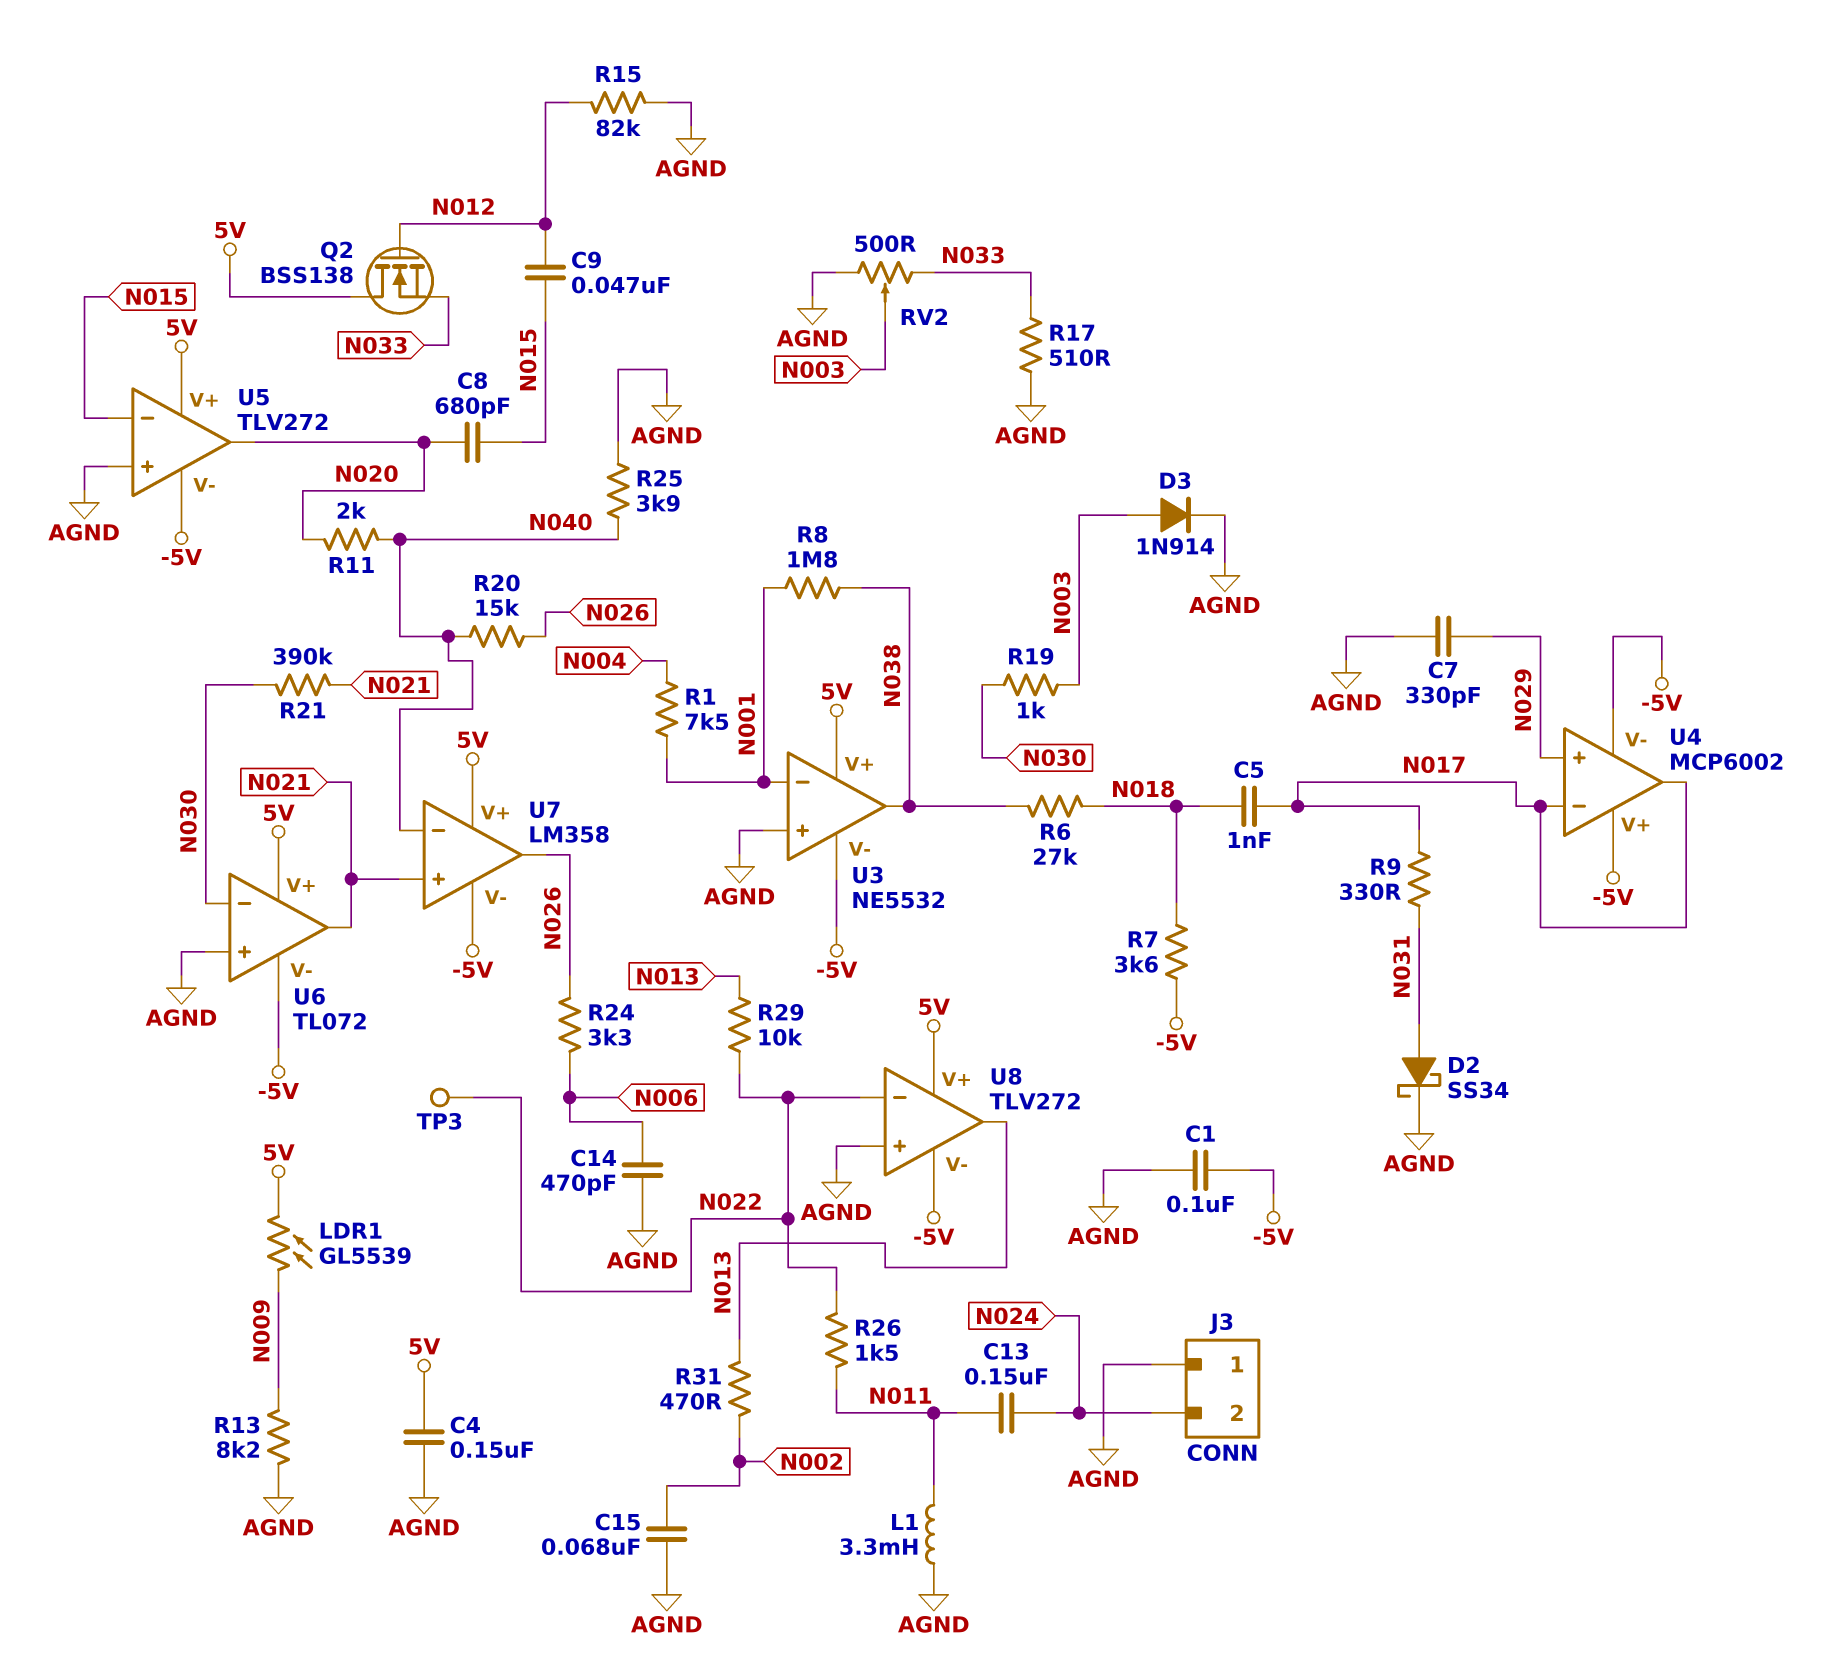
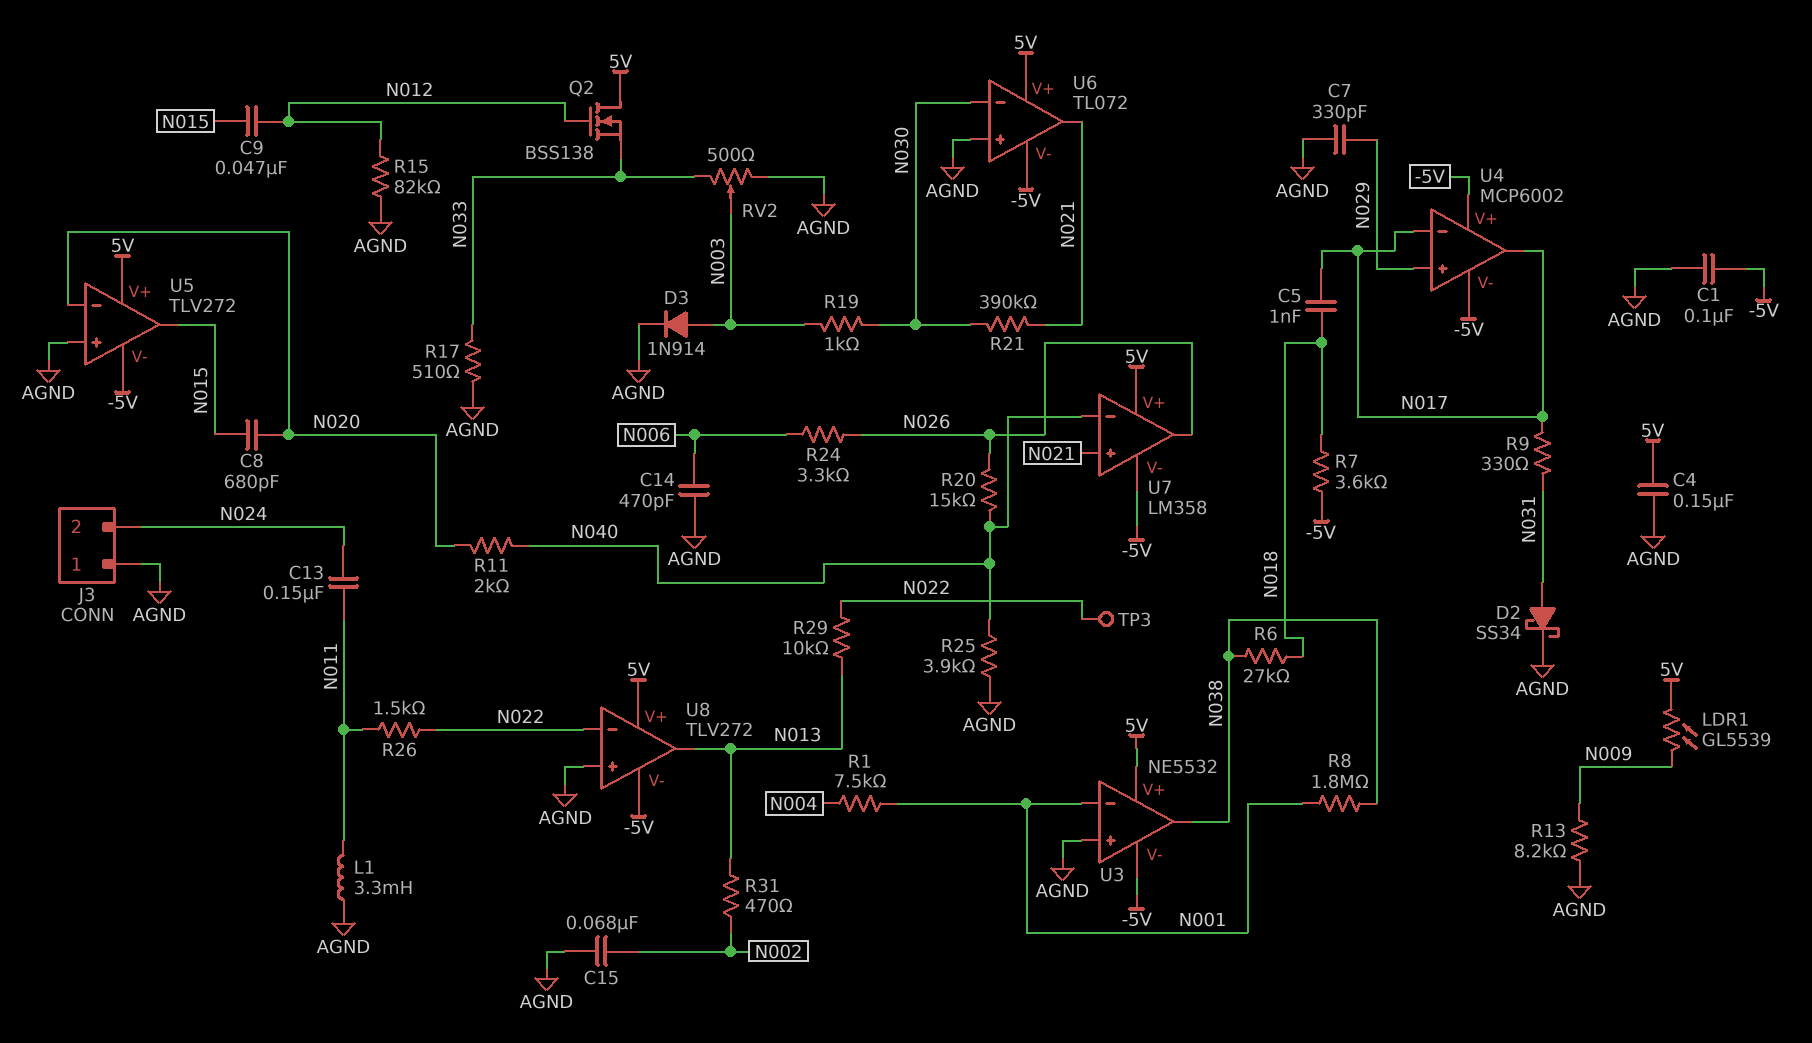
U5 pin in-: N015 -> N020
U5 pin out: N020 -> N015

